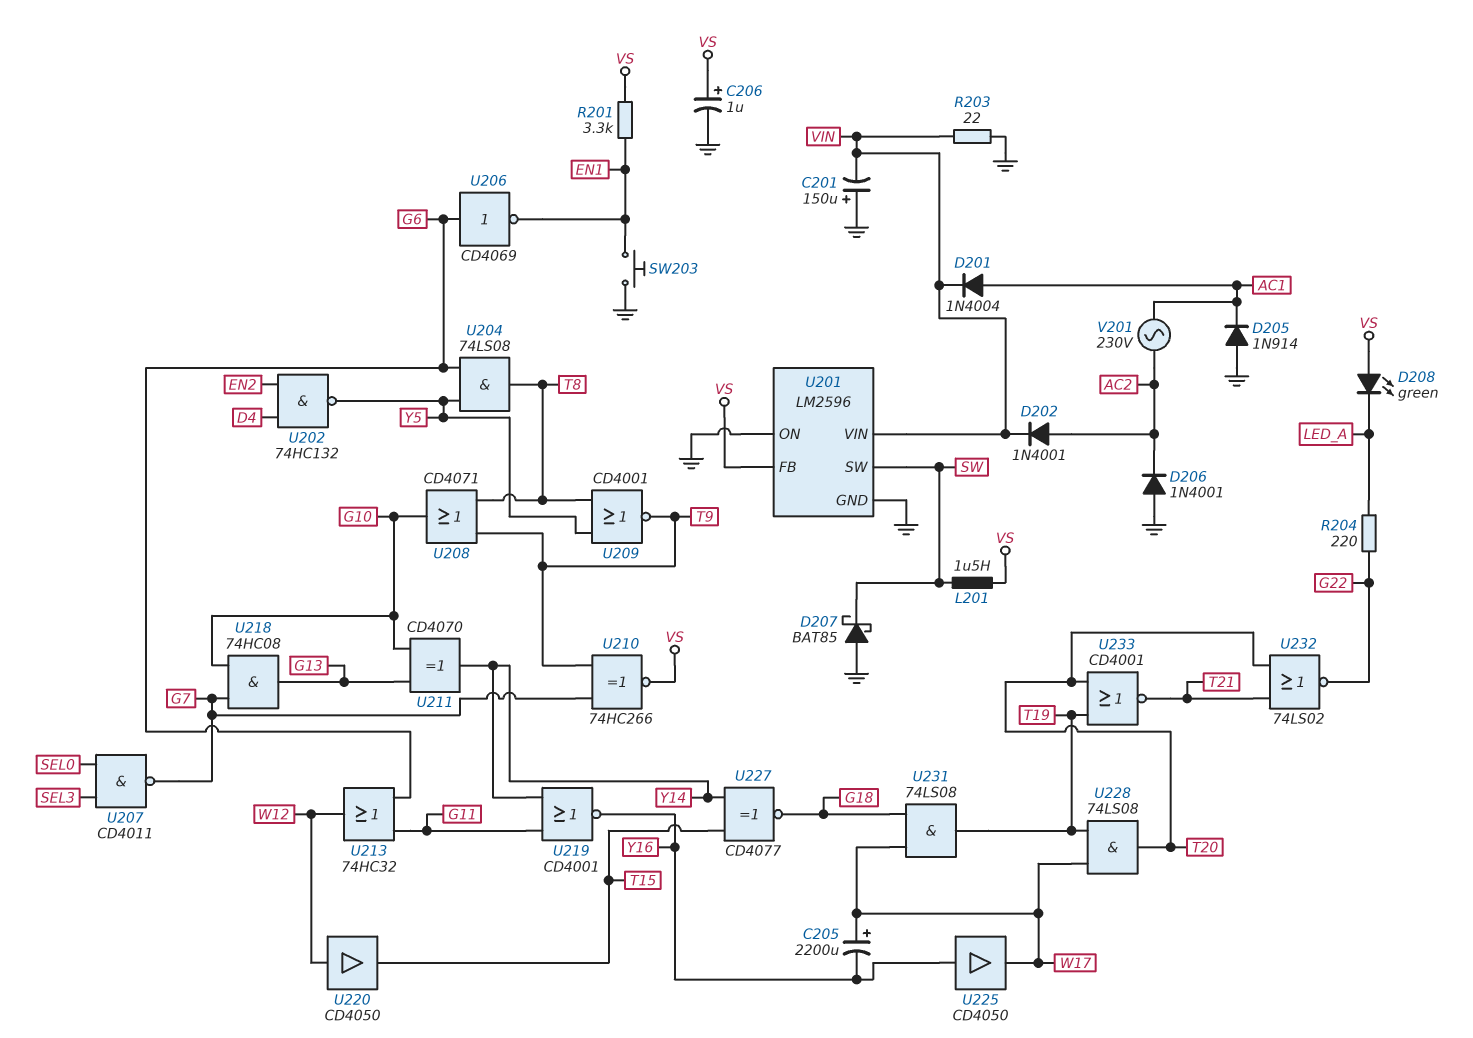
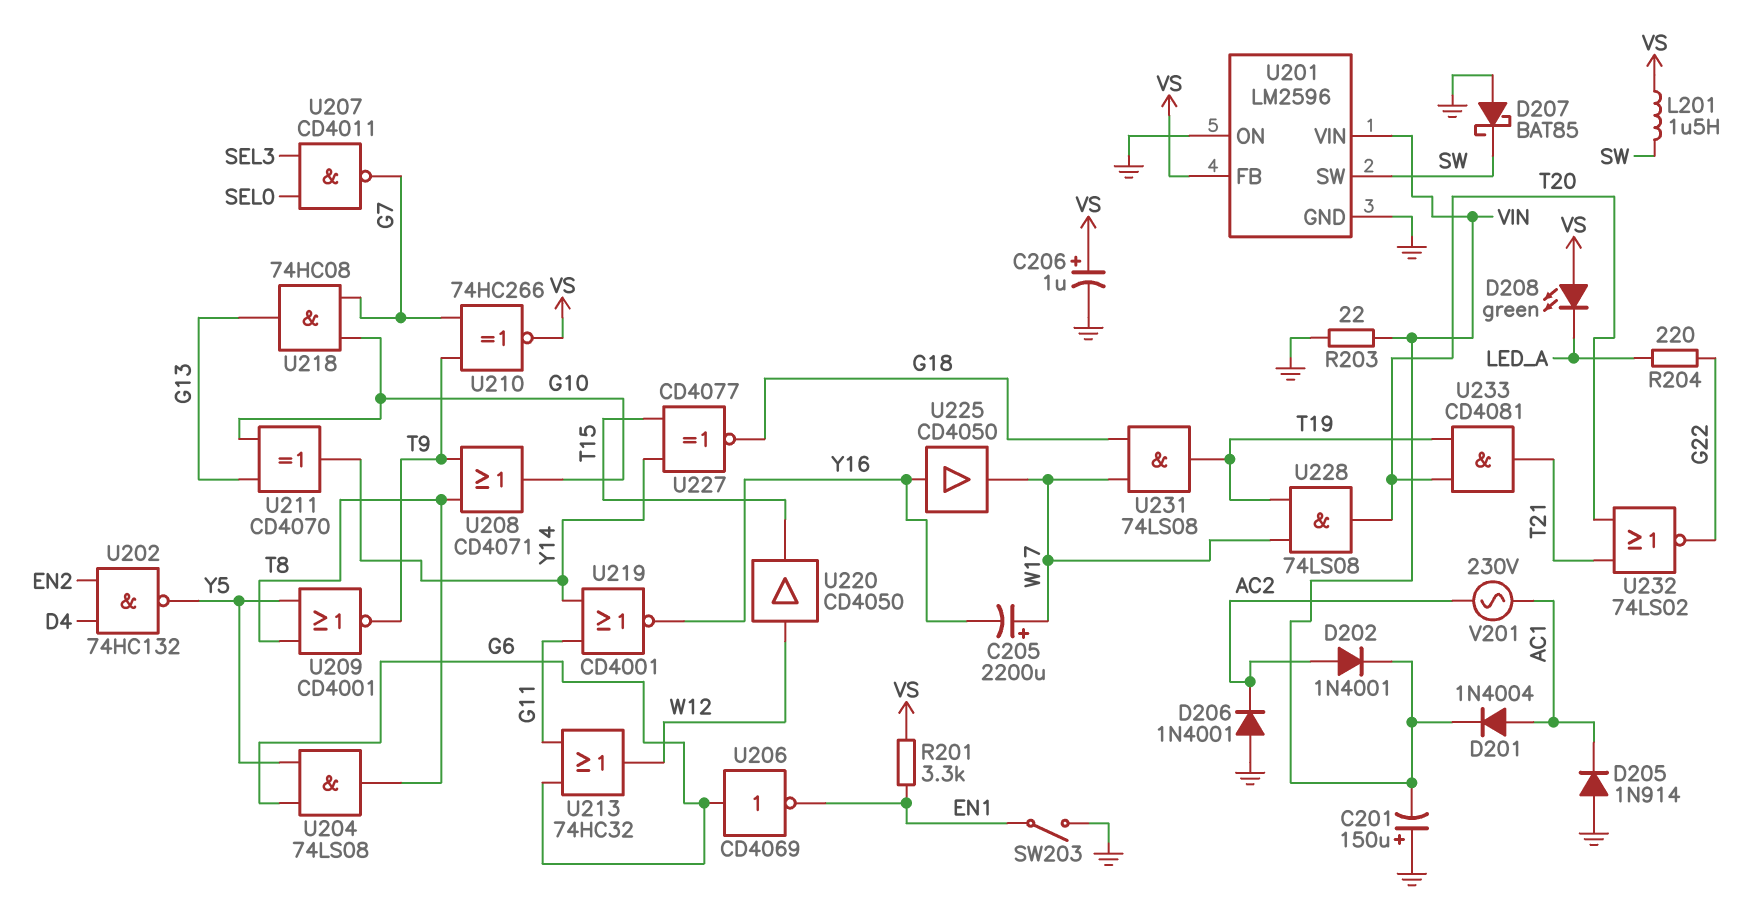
SW203: button (EN1, GND) -> switch (EN1, GND)
U233: NOR CD4001 (in T19, in T20, out T21) -> AND CD4081 (in T19, in T20, out T21)

